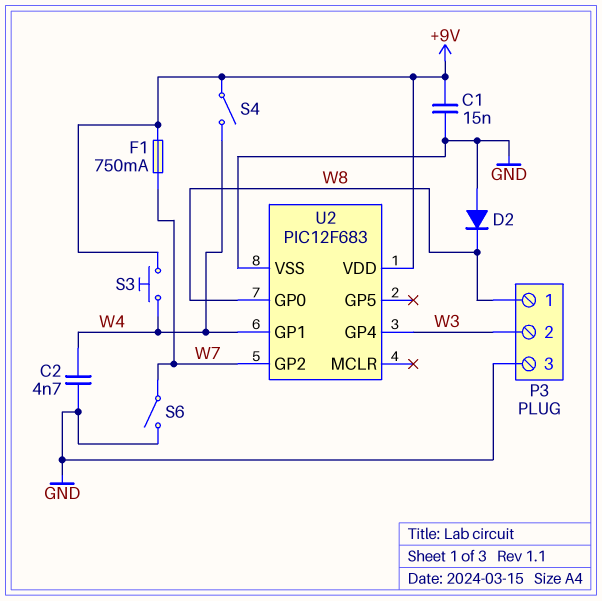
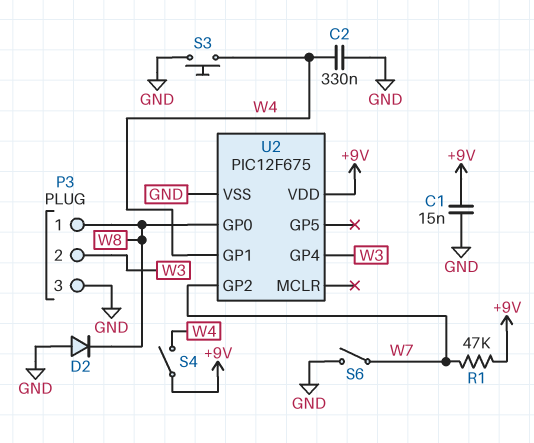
C2: 4.7nF (GND, W4) -> 330nF (GND, W4)
F1: 750mA (+9V, W7) -> none
R1: none -> 47k (+9V, W7)
S3: button (+9V, W4) -> button (GND, W4)
U2: PIC12F683 -> PIC12F675

